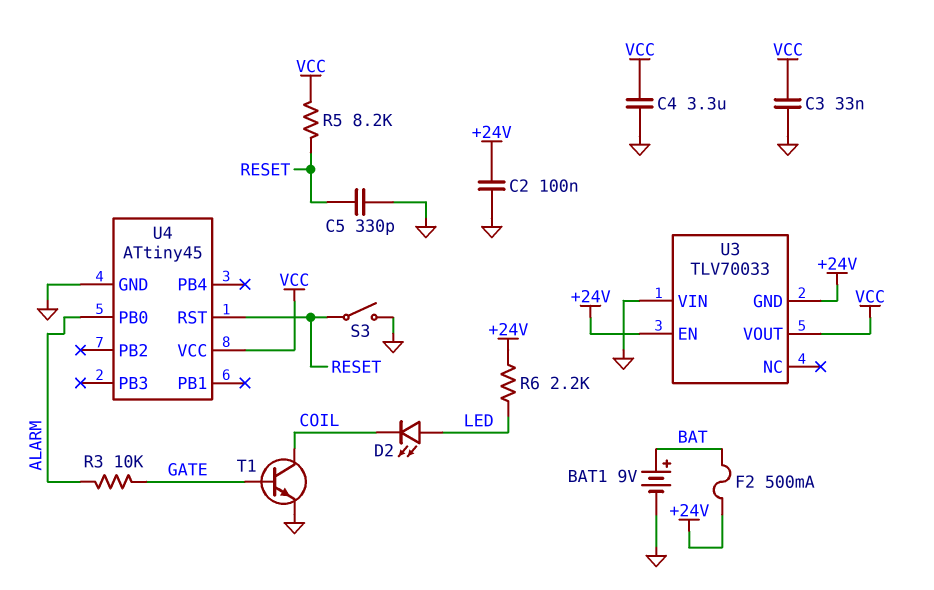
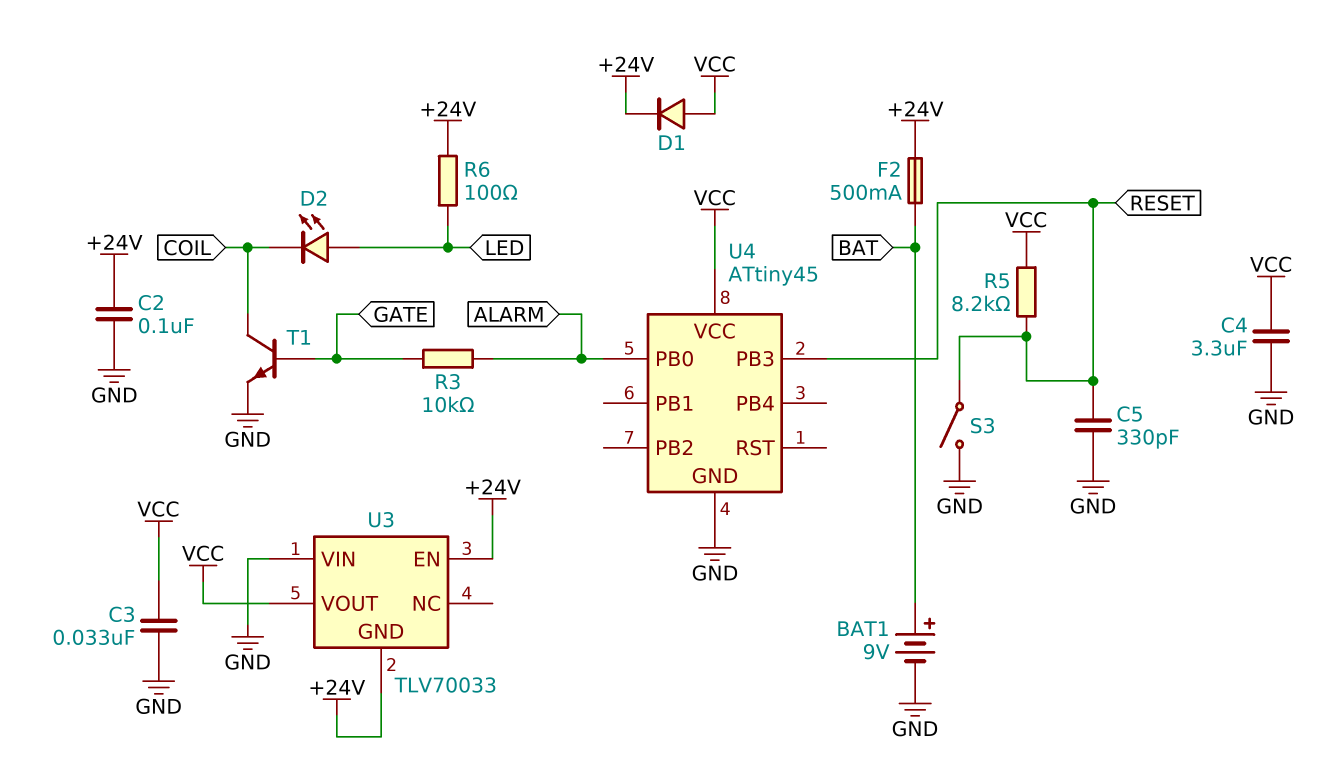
D1: none -> diode (A VCC, K +24V)
R6: 2.2k (+24V, LED) -> 100 (+24V, LED)
U4 pin PB3: none -> RESET
U4 pin RST: RESET -> none

